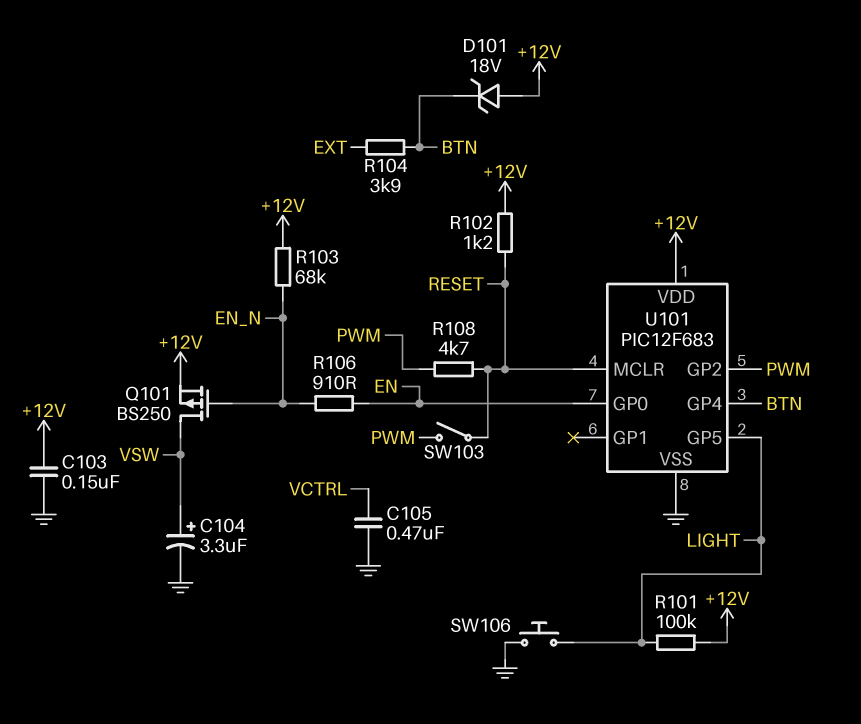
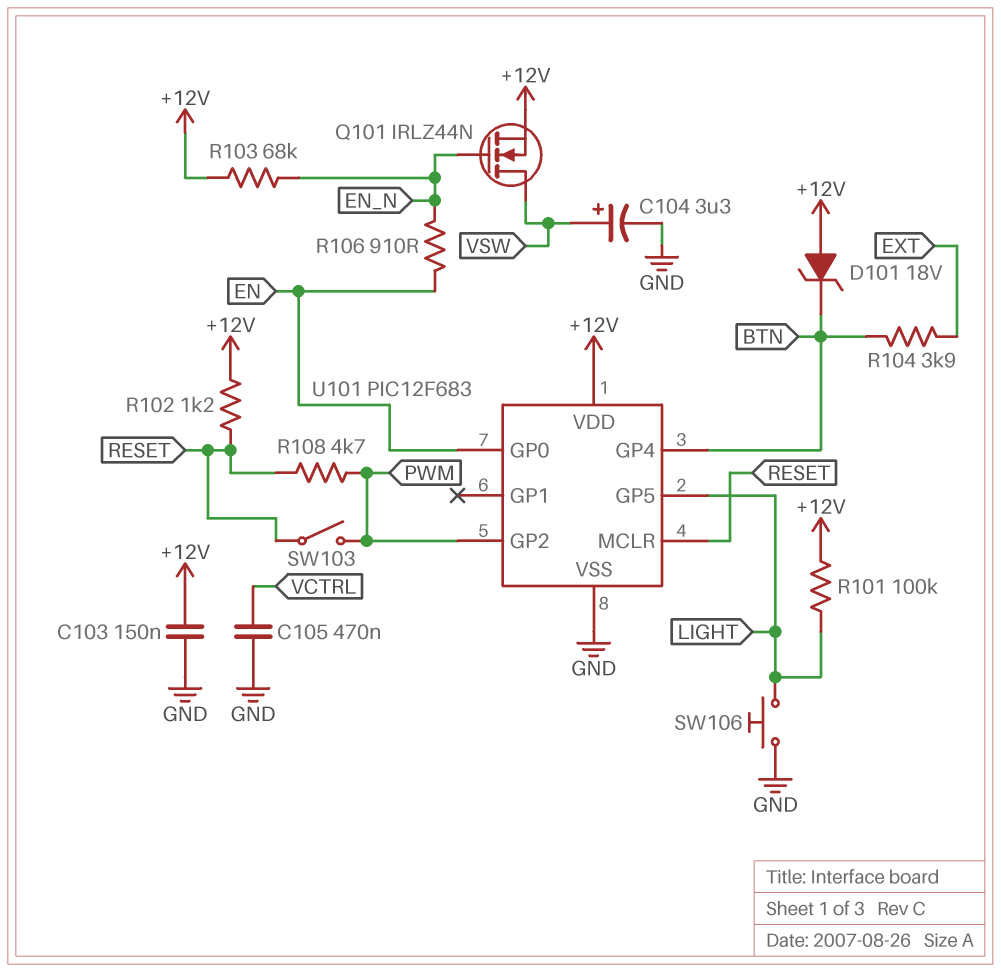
Q101: PMOS BS250 (G EN_N, D VSW, S +12V) -> NMOS IRLZ44N (G EN_N, D VSW, S +12V)

